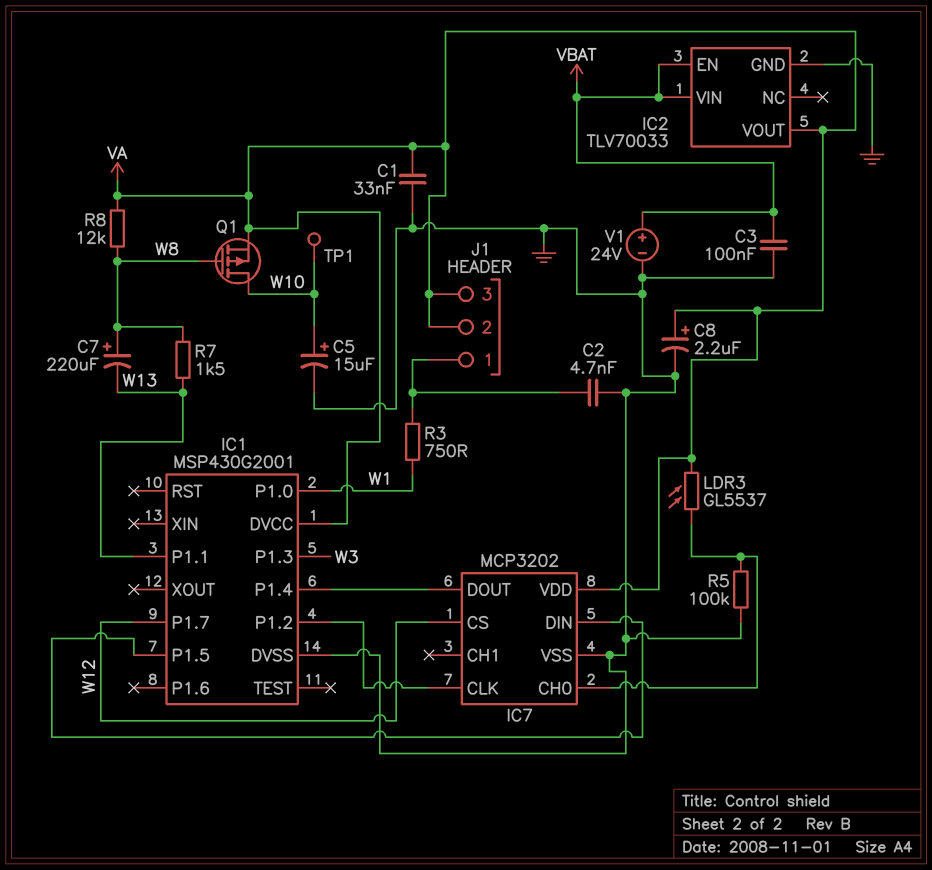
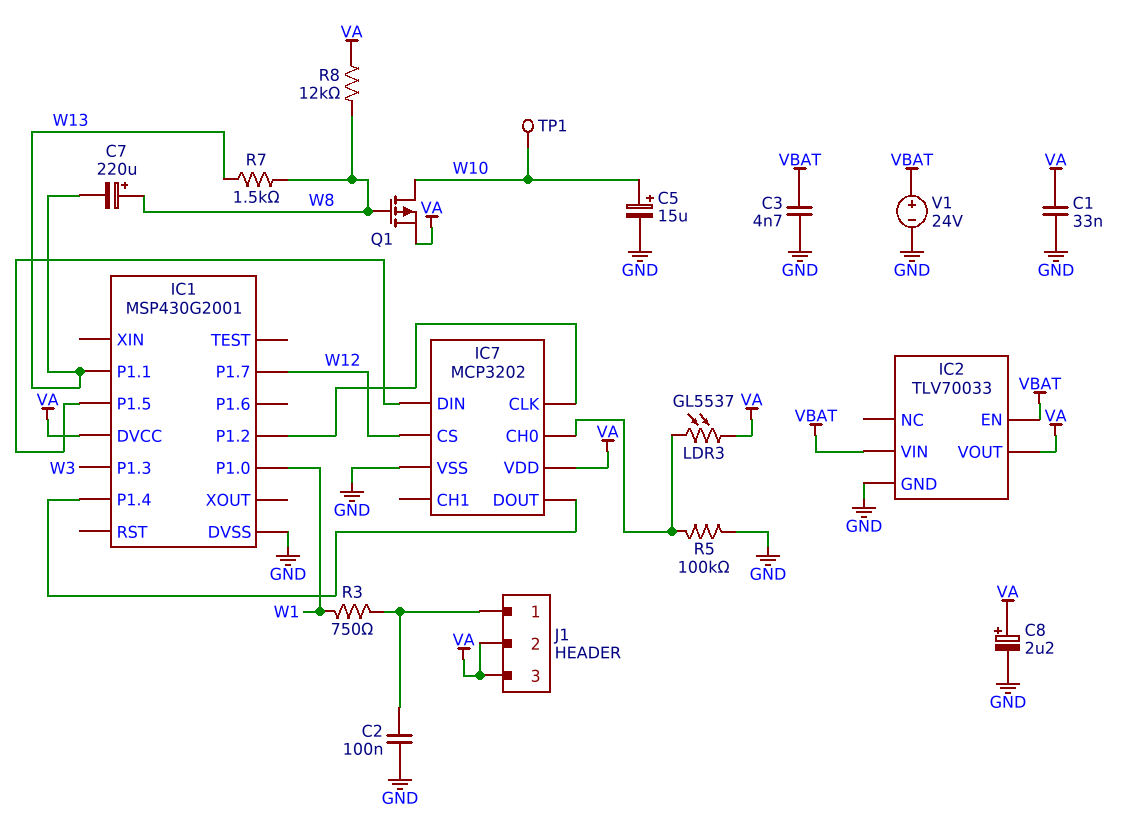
C2: 4.7nF (GND, J1/1) -> 100nF (GND, J1/1)
C3: 100nF (GND, VBAT) -> 4.7nF (GND, VBAT)

